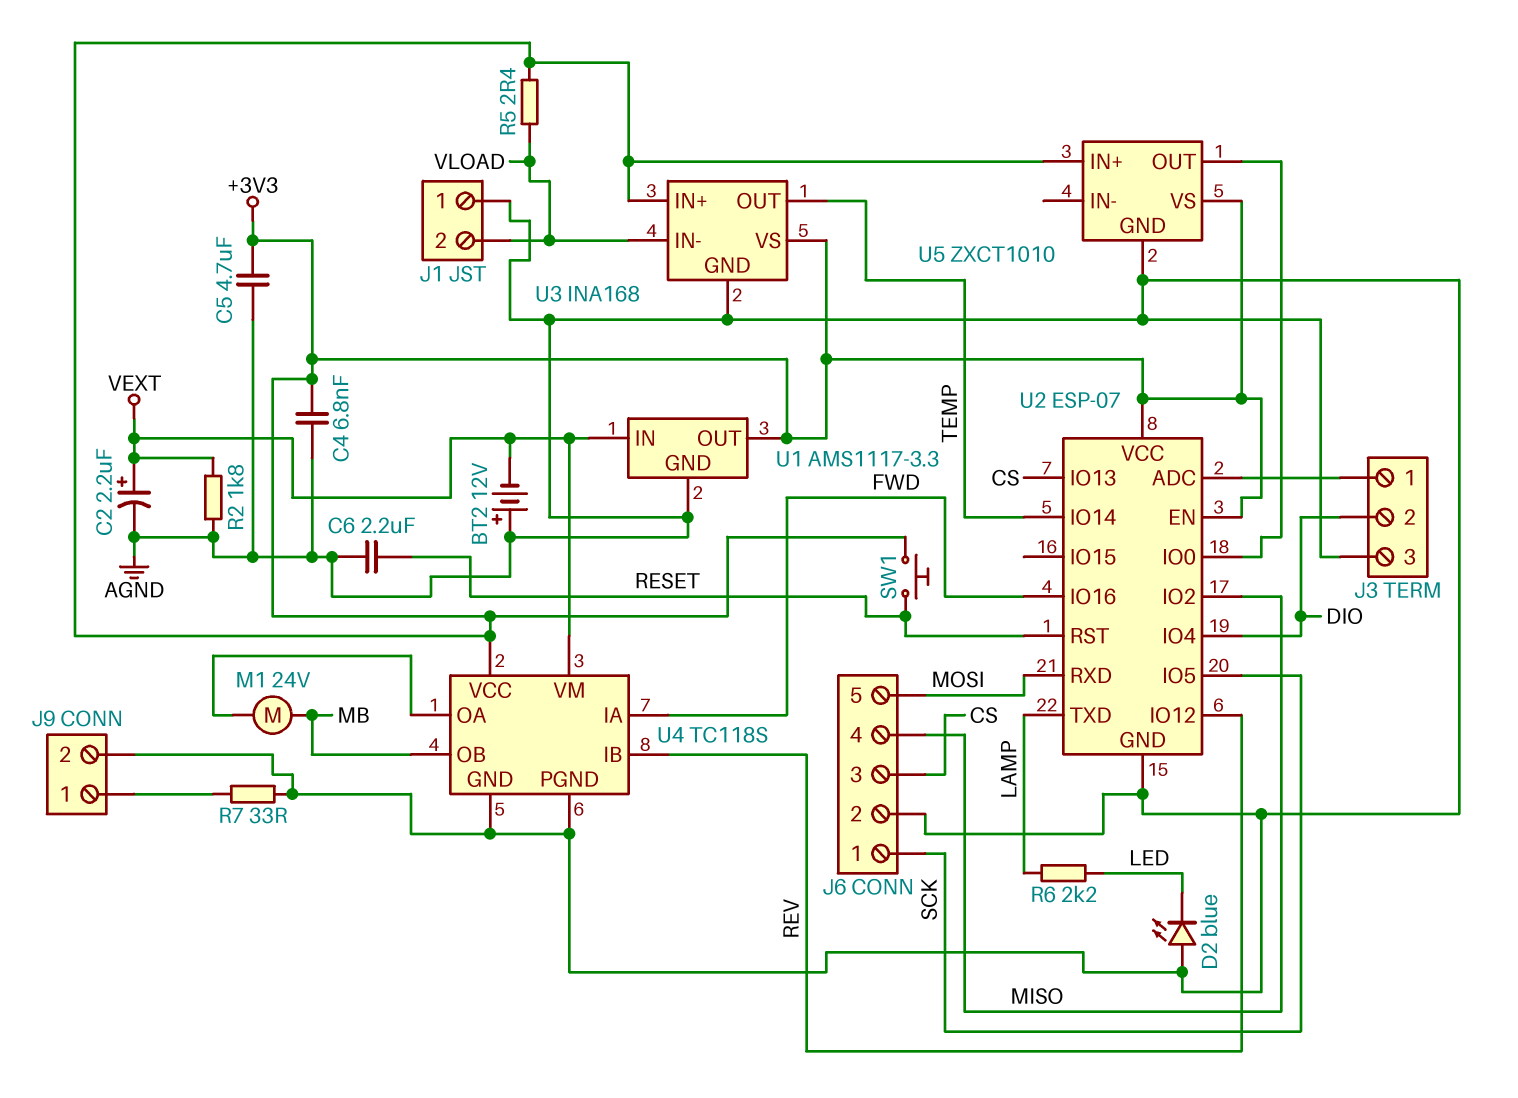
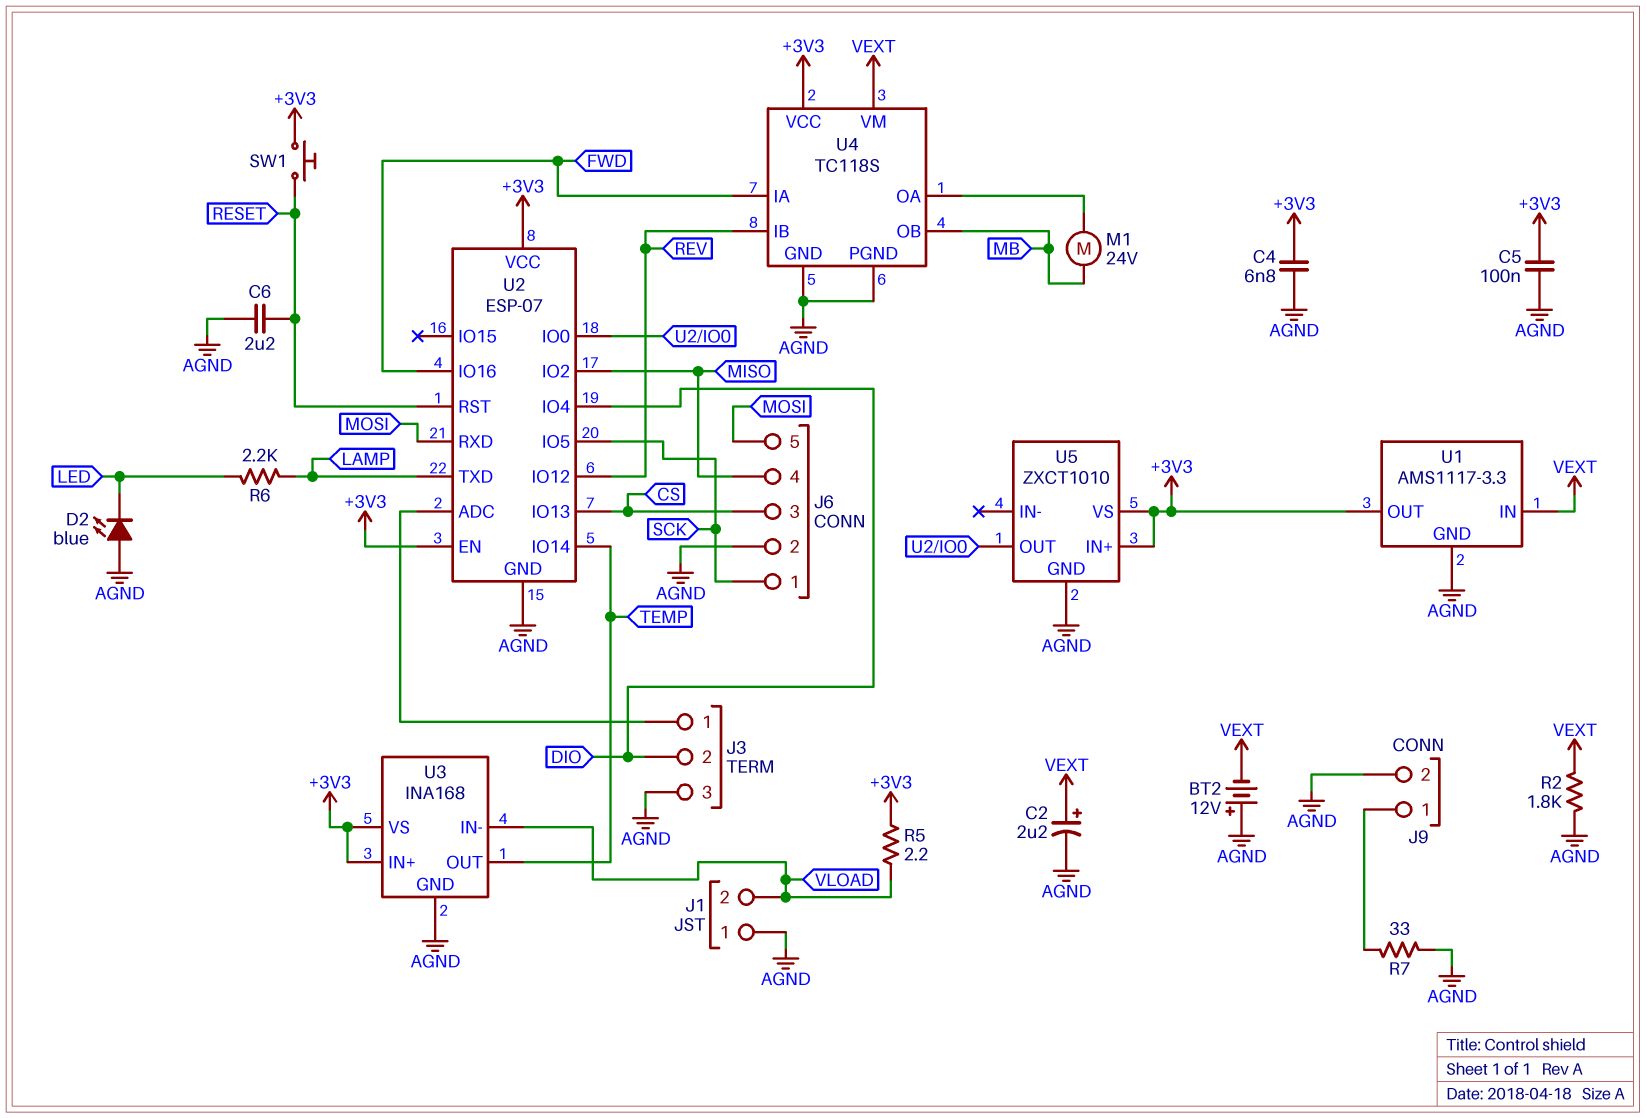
C5: 4.7uF (+3V3, AGND) -> 100nF (+3V3, AGND)
R5: 2.4 (+3V3, VLOAD) -> 2.2 (+3V3, VLOAD)

